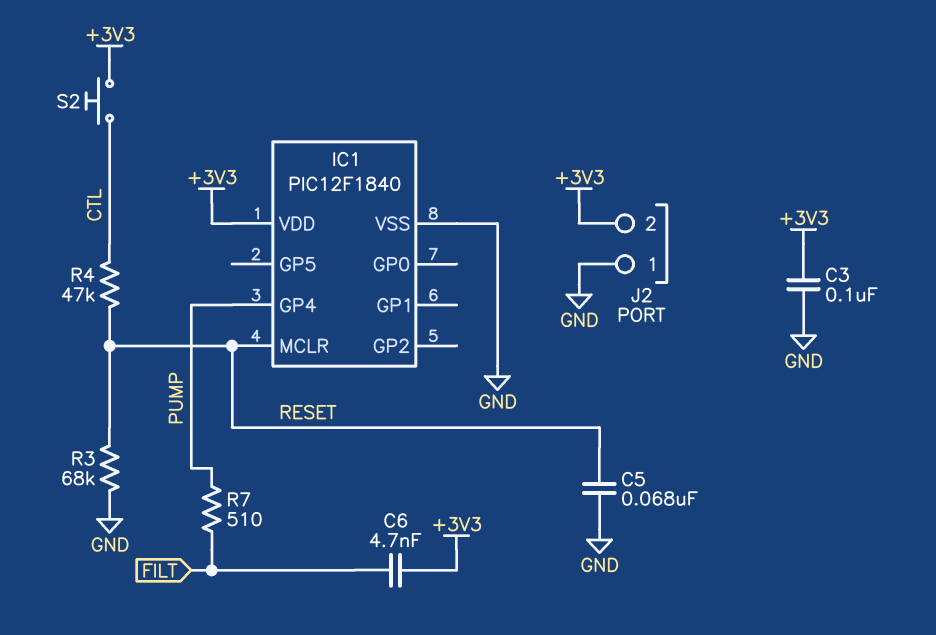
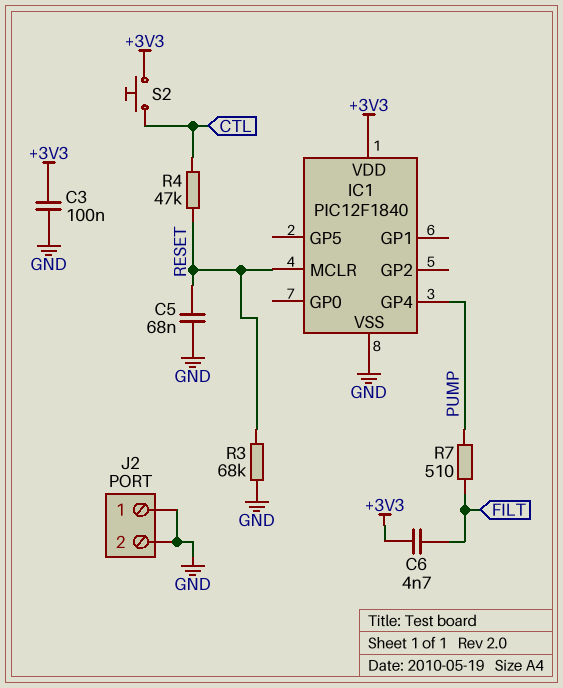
J2 pin 2: +3V3 -> GND

